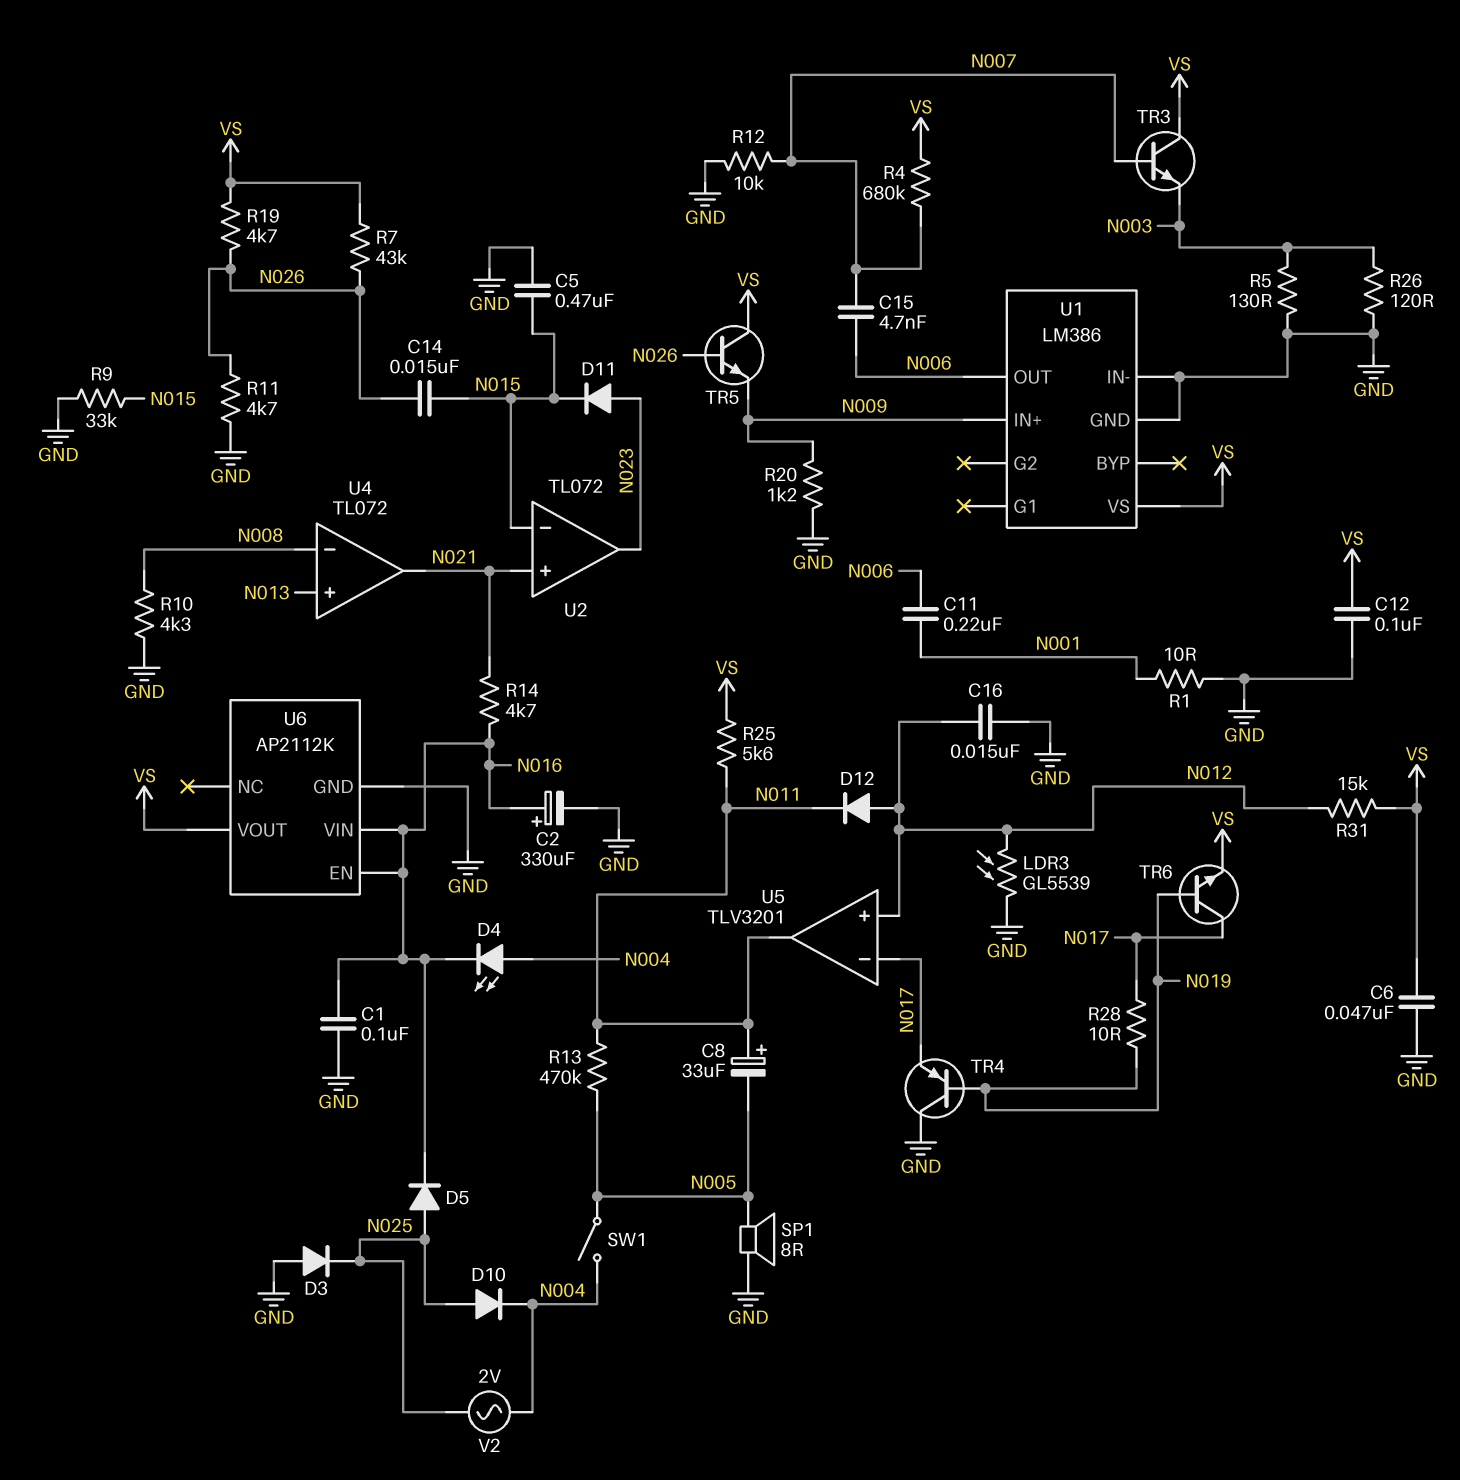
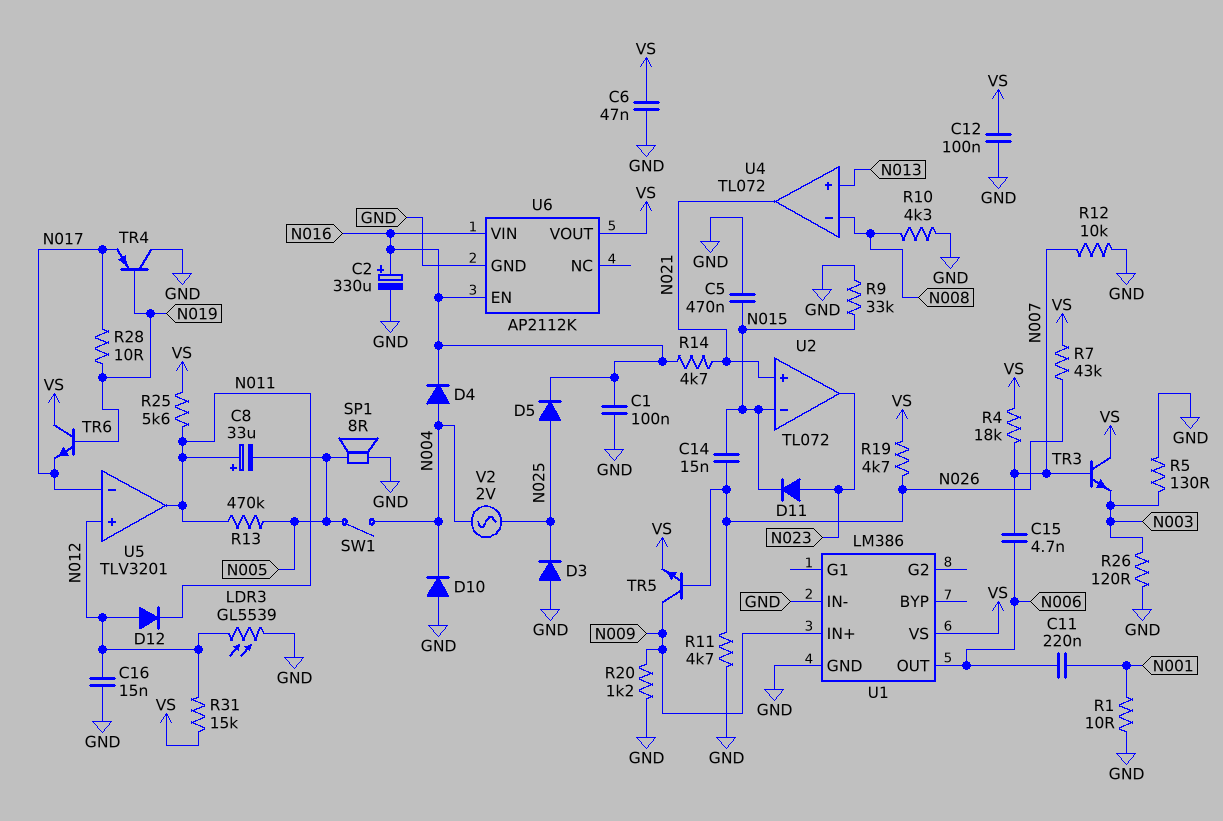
D4: LED (A N004, K N016) -> diode (A N004, K N016)
D10: diode (A N025, K N004) -> diode (A GND, K N004)
R4: 680k (N007, VS) -> 18k (N007, VS)
TR5: NPN (B N026, C VS, E N009) -> NPN (B N026, C N009, E VS)
TR6: NPN (B N019, C N017, E VS) -> NPN (B N019, C VS, E N017)

